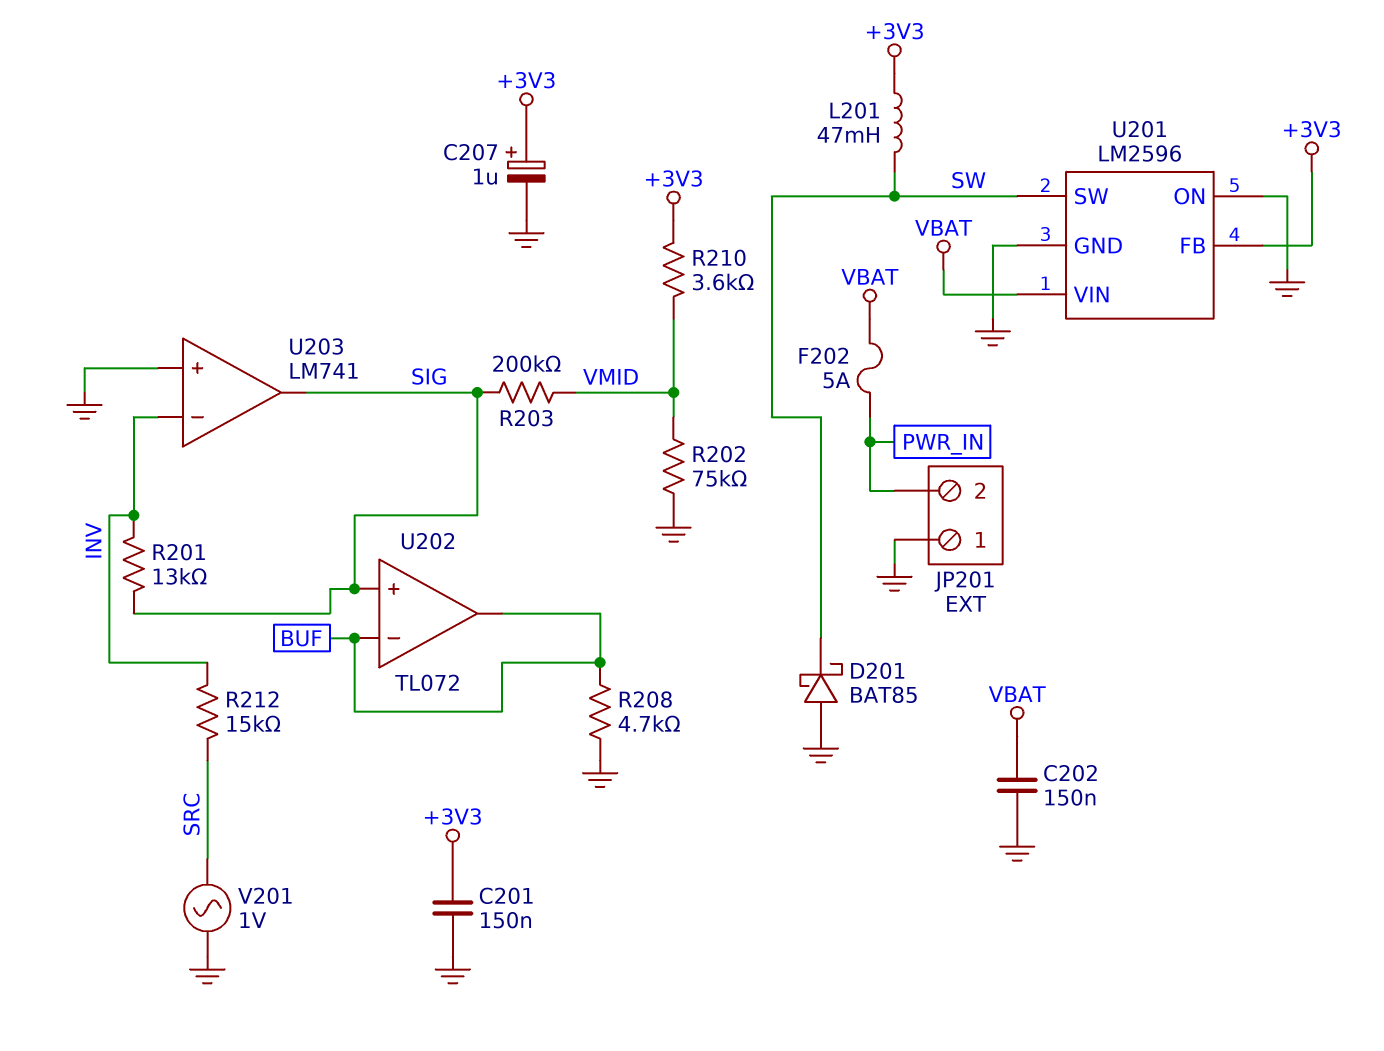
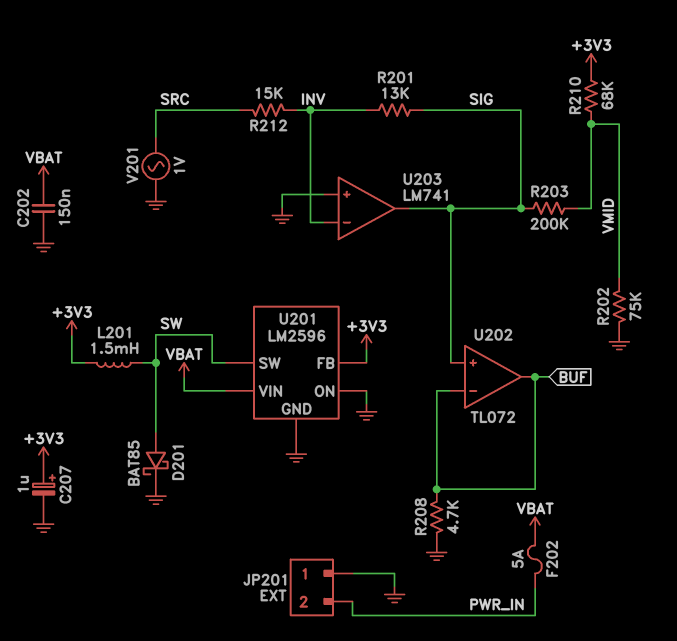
C201: 150nF (+3V3, GND) -> none
D201: schottky BAT85 (A GND, K SW) -> schottky BAT85 (A SW, K GND)
L201: 47mH (+3V3, SW) -> 1.5mH (+3V3, SW)
R210: 3.6k (+3V3, VMID) -> 68k (+3V3, VMID)

